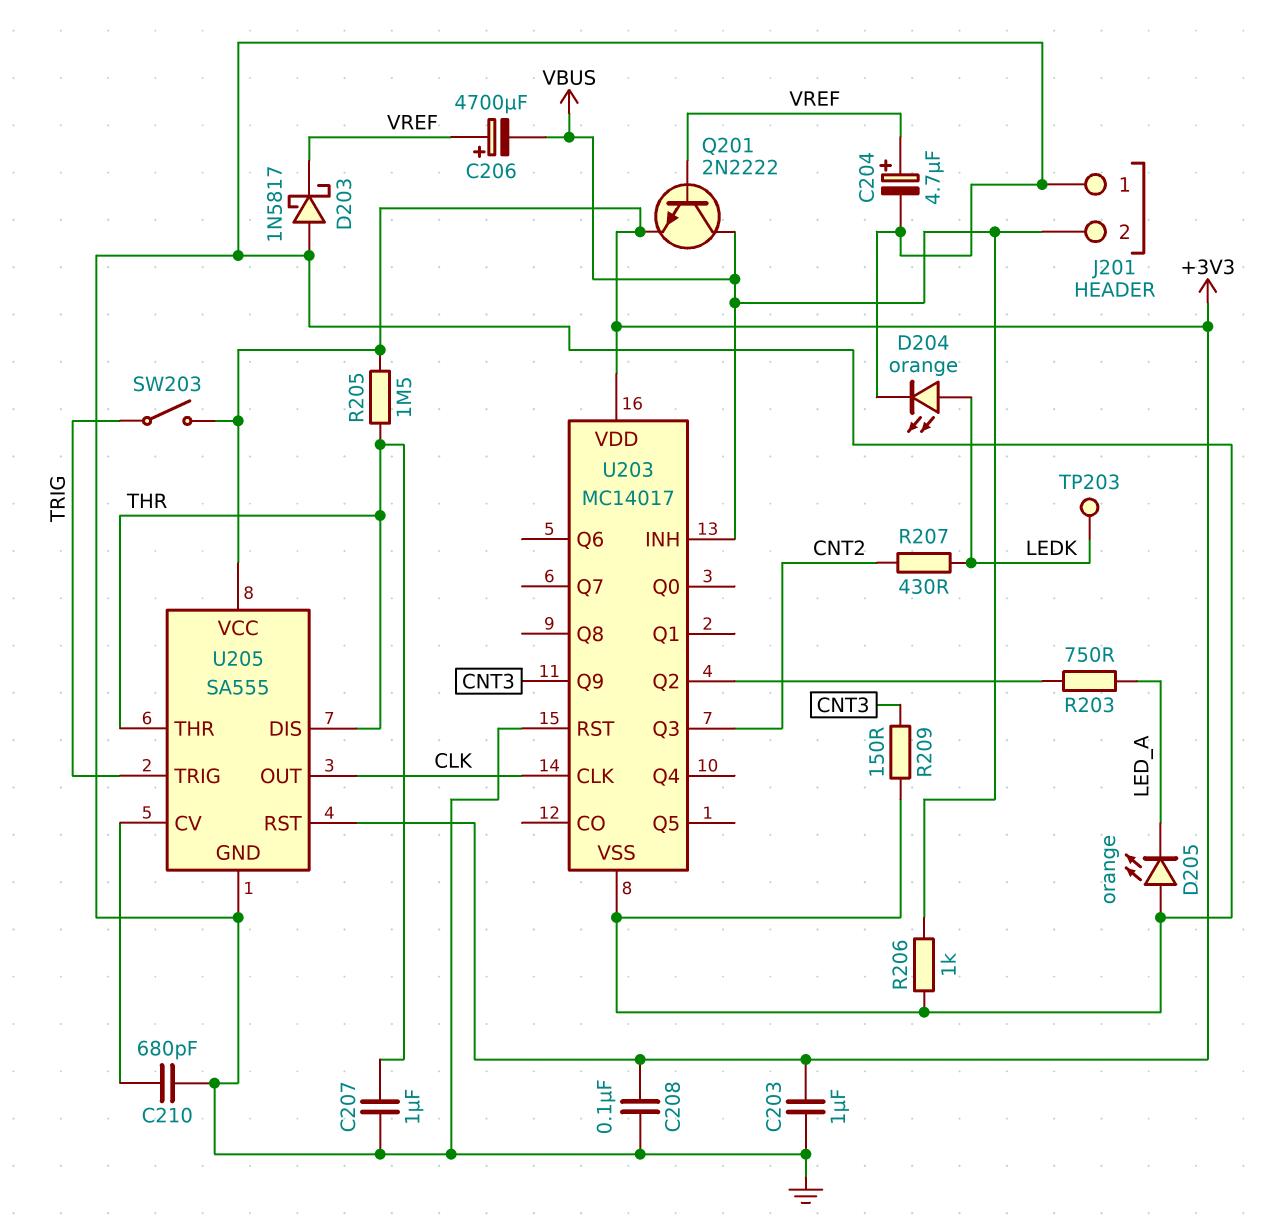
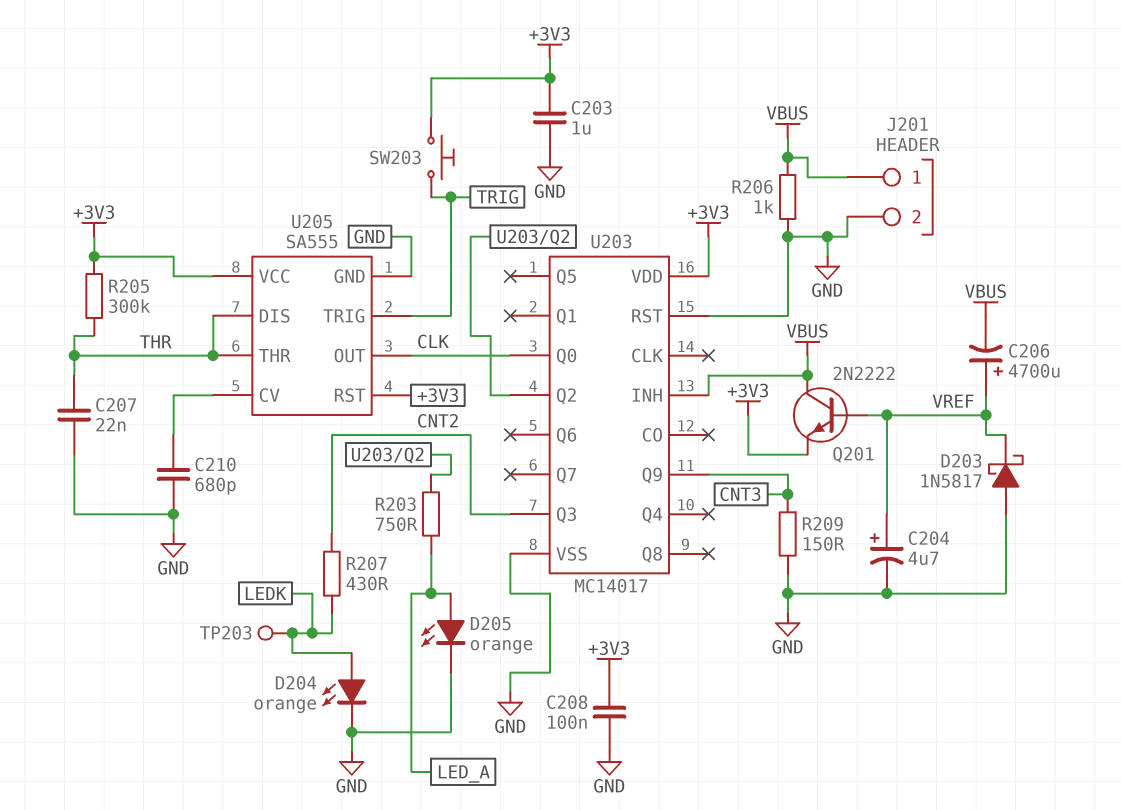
C207: 1uF (GND, THR) -> 22nF (GND, THR)
D205: LED orange (A GND, K LED_A) -> LED orange (A LED_A, K GND)
J201 pin 1: GND -> VBUS
J201 pin 2: VBUS -> GND
R205: 1.5M (+3V3, THR) -> 300k (+3V3, THR)
SW203: switch (+3V3, TRIG) -> button (+3V3, TRIG)
U203 pin CLK: CLK -> none
U203 pin Q0: none -> CLK

